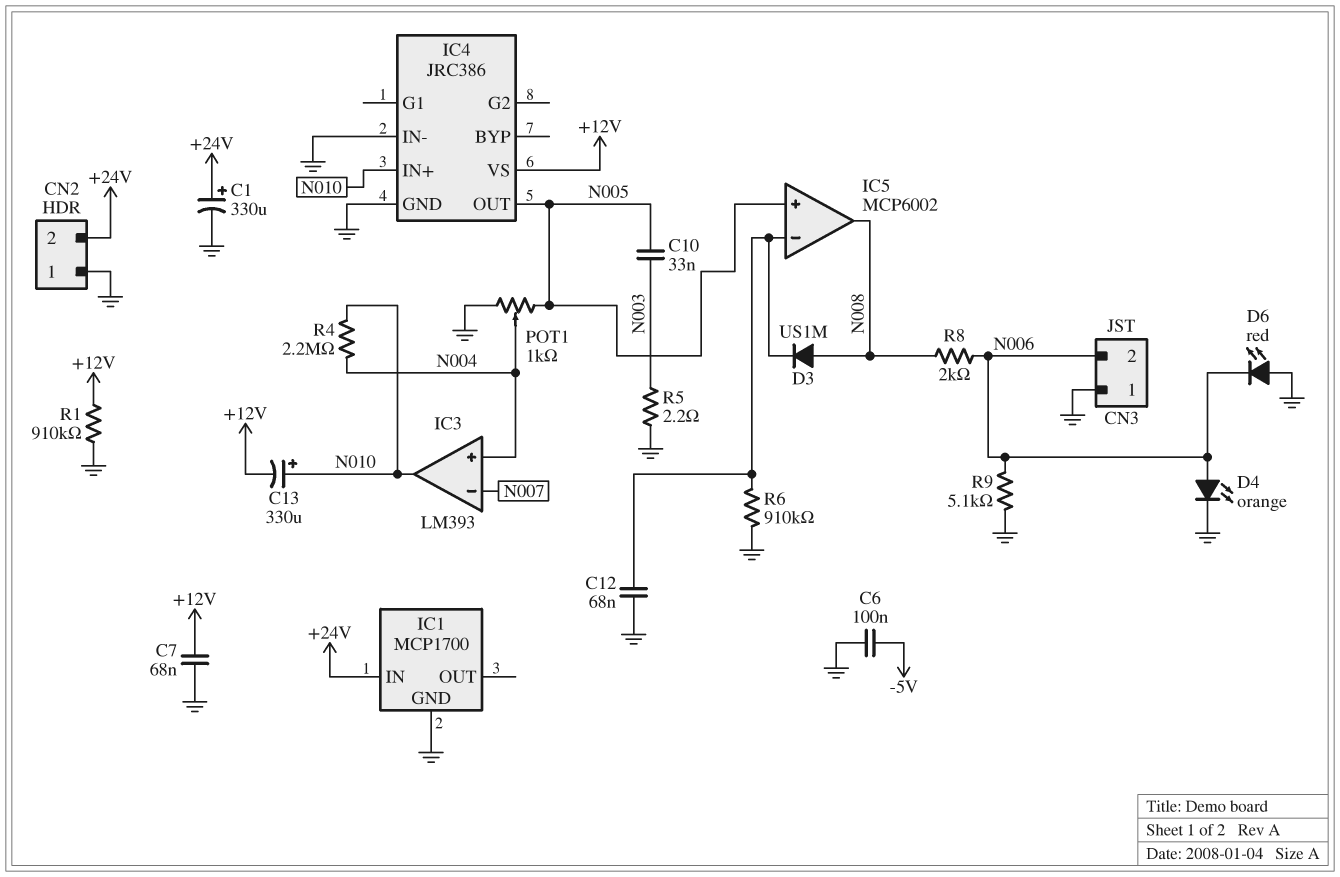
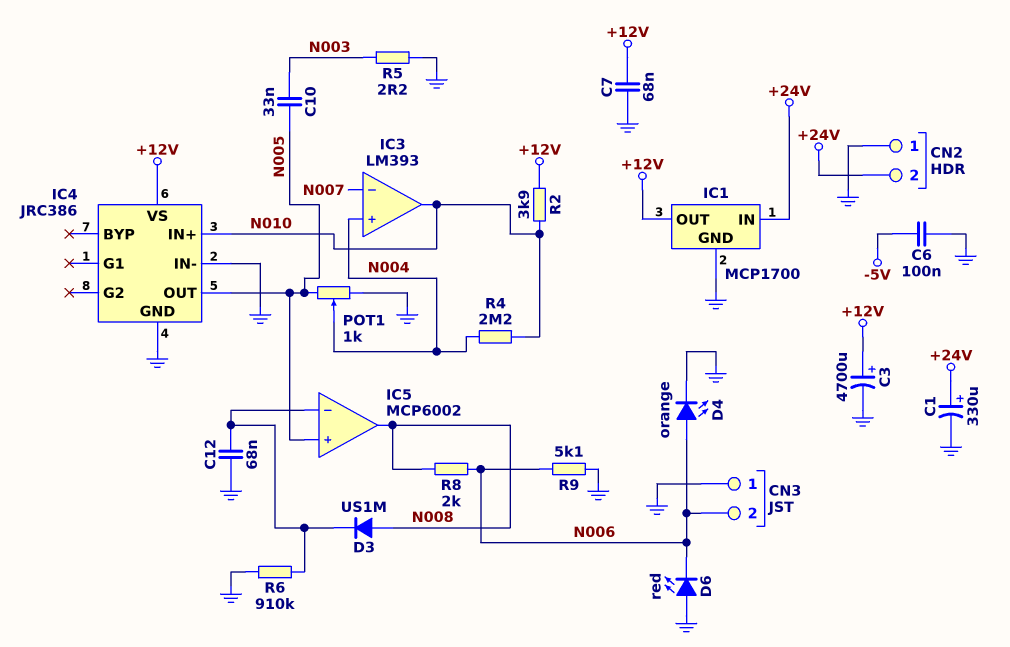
C3: none -> 4700uF (plus +12V, minus GND)
C13: 330uF (plus N010, minus +12V) -> none
IC1 pin OUT: none -> +12V
R1: 910k (+12V, GND) -> none
R2: none -> 3.9k (+12V, N010)

